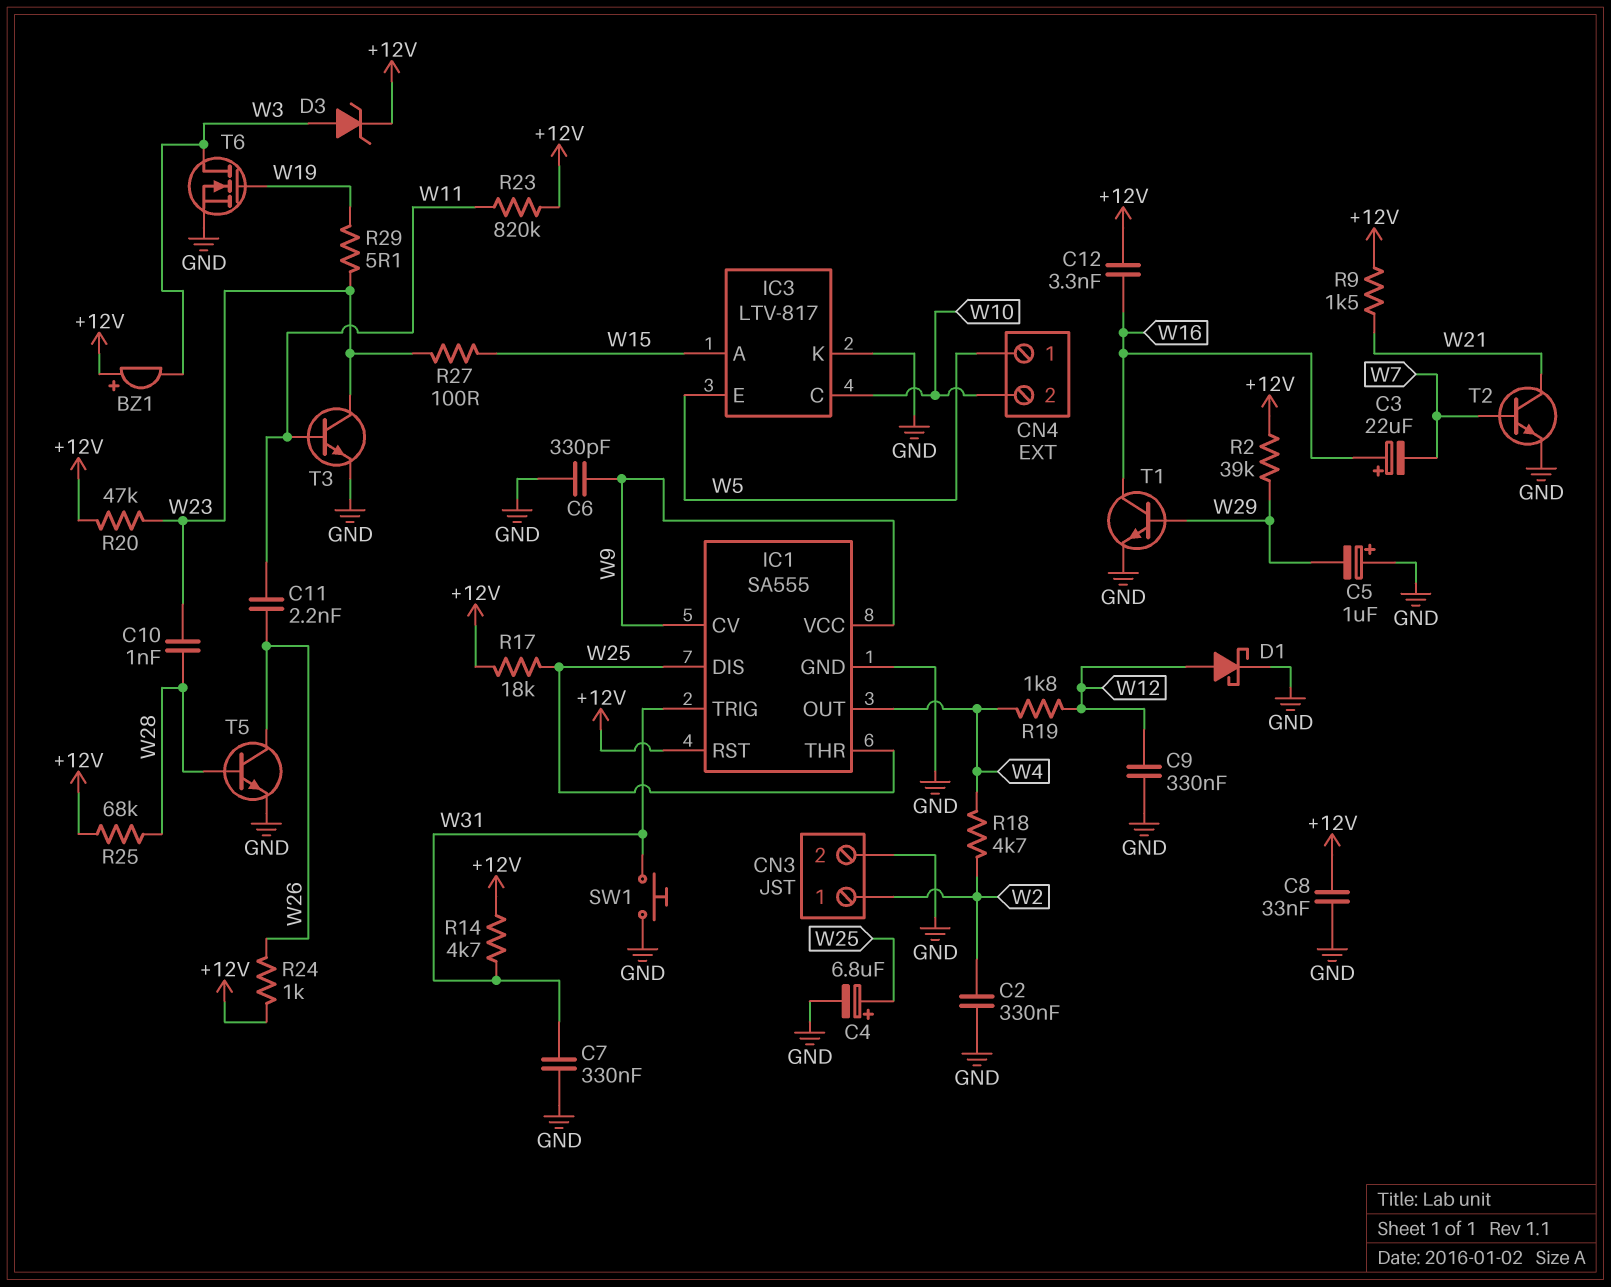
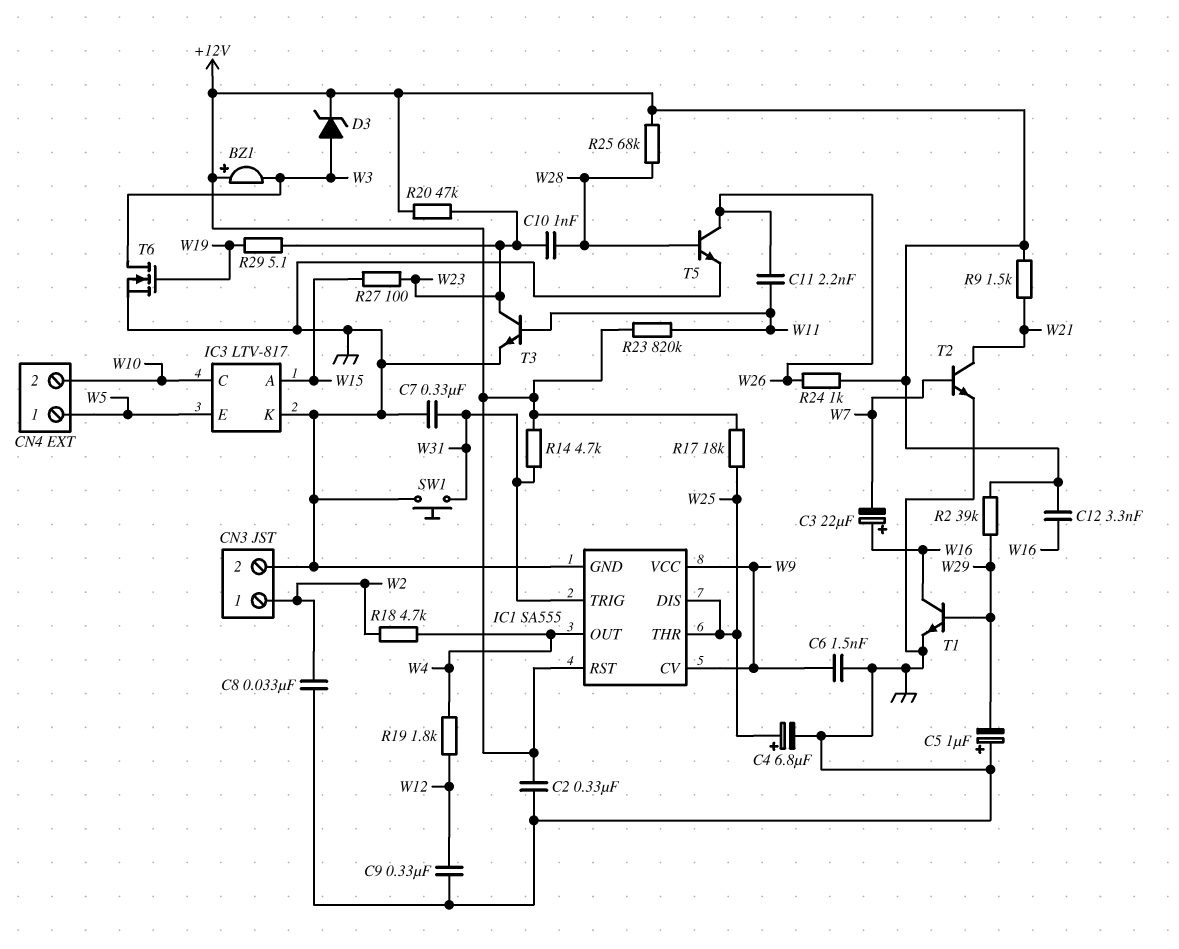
C2: 330nF (GND, W2) -> 330nF (+12V, GND)
C6: 330pF (GND, W9) -> 1.5nF (GND, W9)
C8: 33nF (+12V, GND) -> 33nF (GND, W2)
D1: schottky (A W12, K GND) -> none

